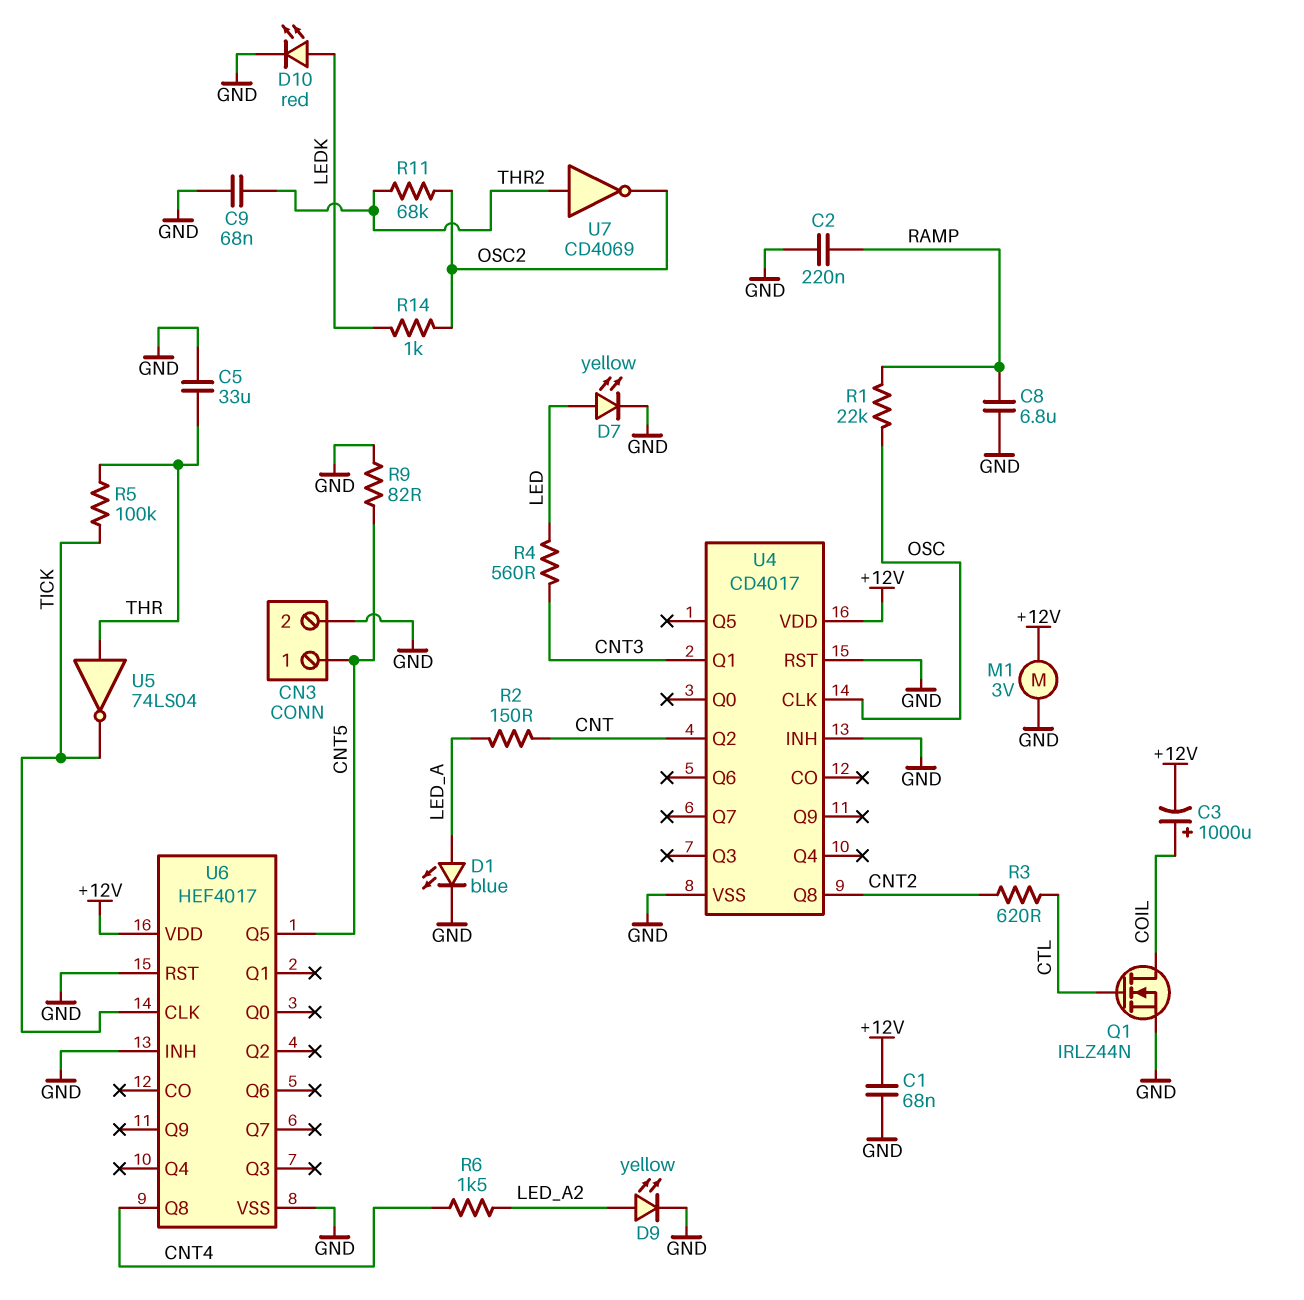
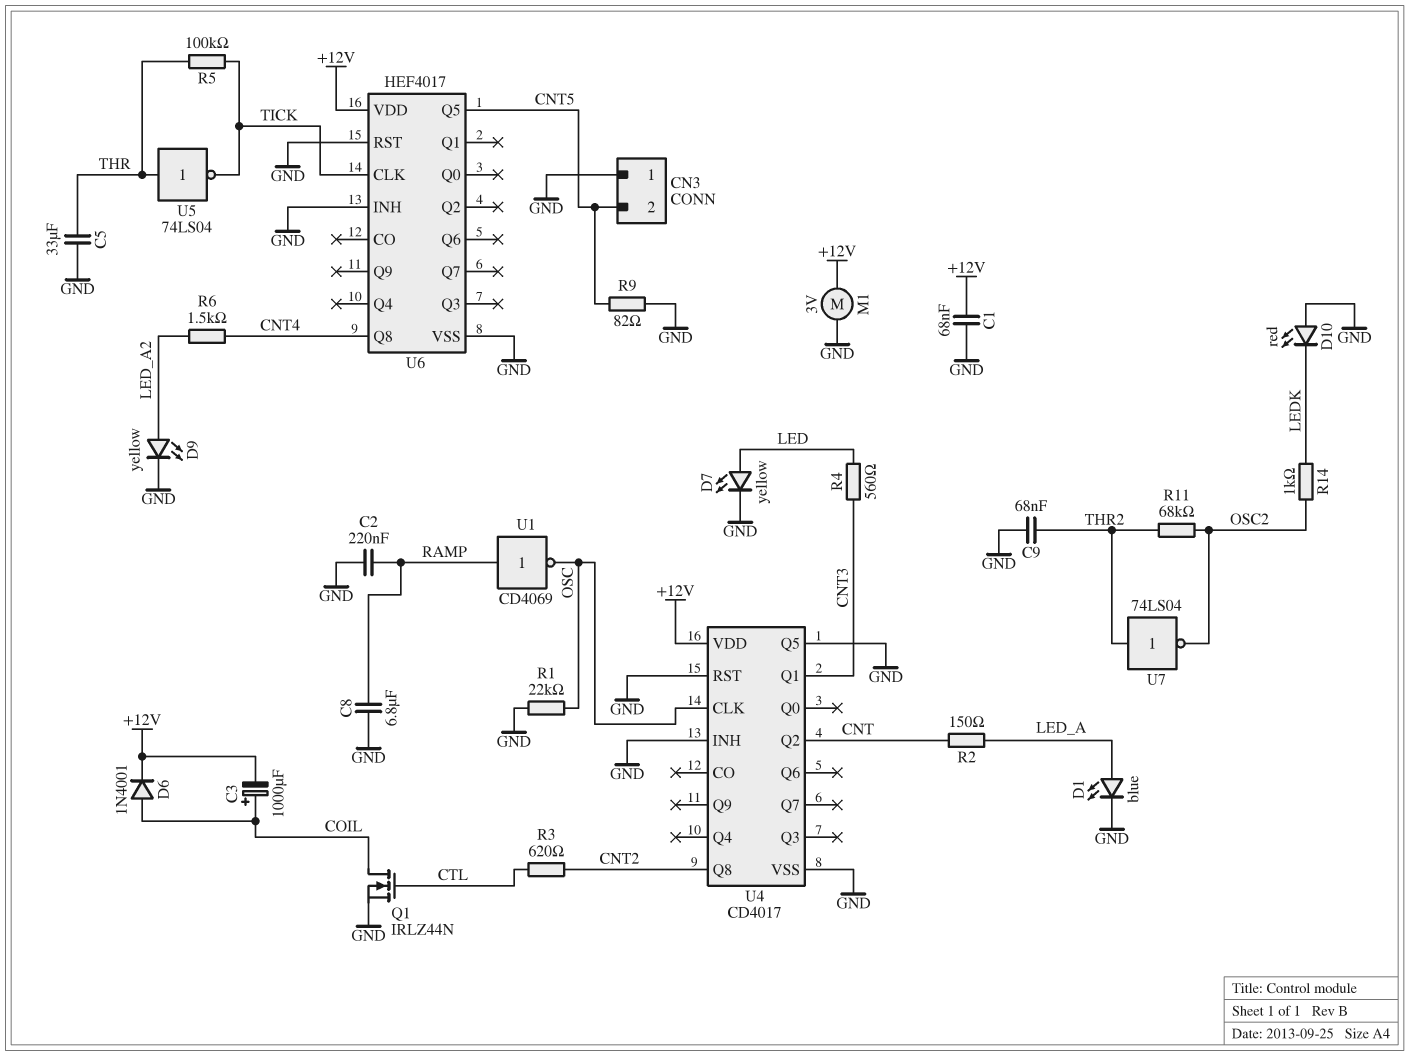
CN3 pin 1: CNT5 -> GND
CN3 pin 2: GND -> CNT5
D6: none -> diode 1N4001 (A COIL, K +12V)
D10: LED red (A LEDK, K GND) -> LED red (A GND, K LEDK)
R1: 22k (OSC, RAMP) -> 22k (GND, OSC)
U1: none -> NOT CD4069 (in RAMP, out OSC)
U4 pin Q5: none -> GND
U7: NOT CD4069 (in THR2, out OSC2) -> NOT 74LS04 (in THR2, out OSC2)

